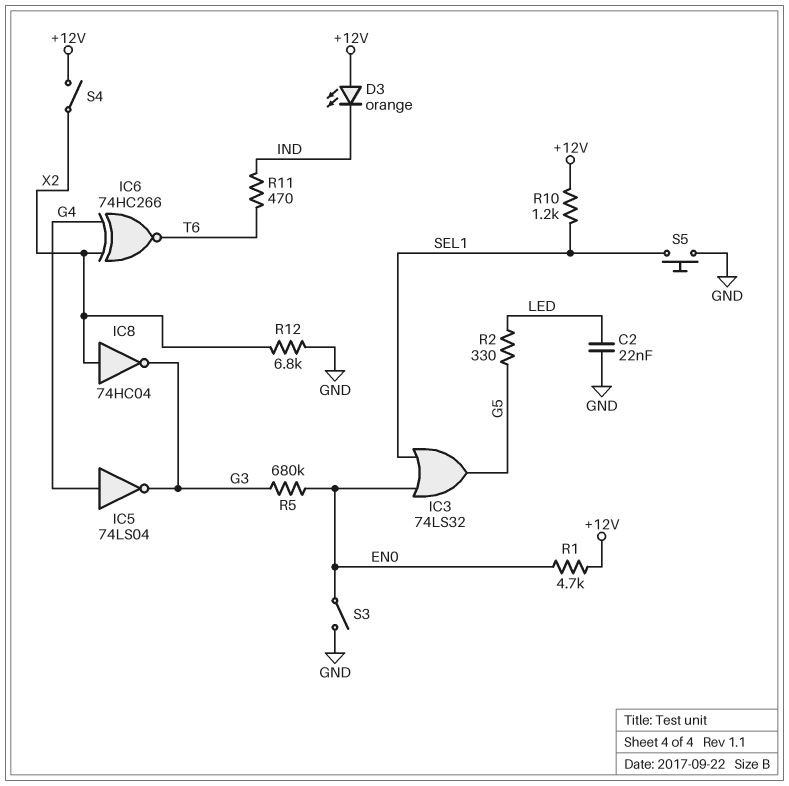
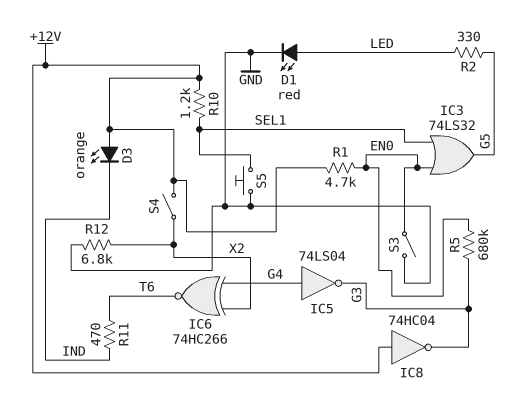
C2: 22nF (GND, LED) -> none
D1: none -> LED red (A LED, K GND)
IC8: NOT 74HC04 (in X2, out G3) -> NOT 74HC04 (in +12V, out G3)

